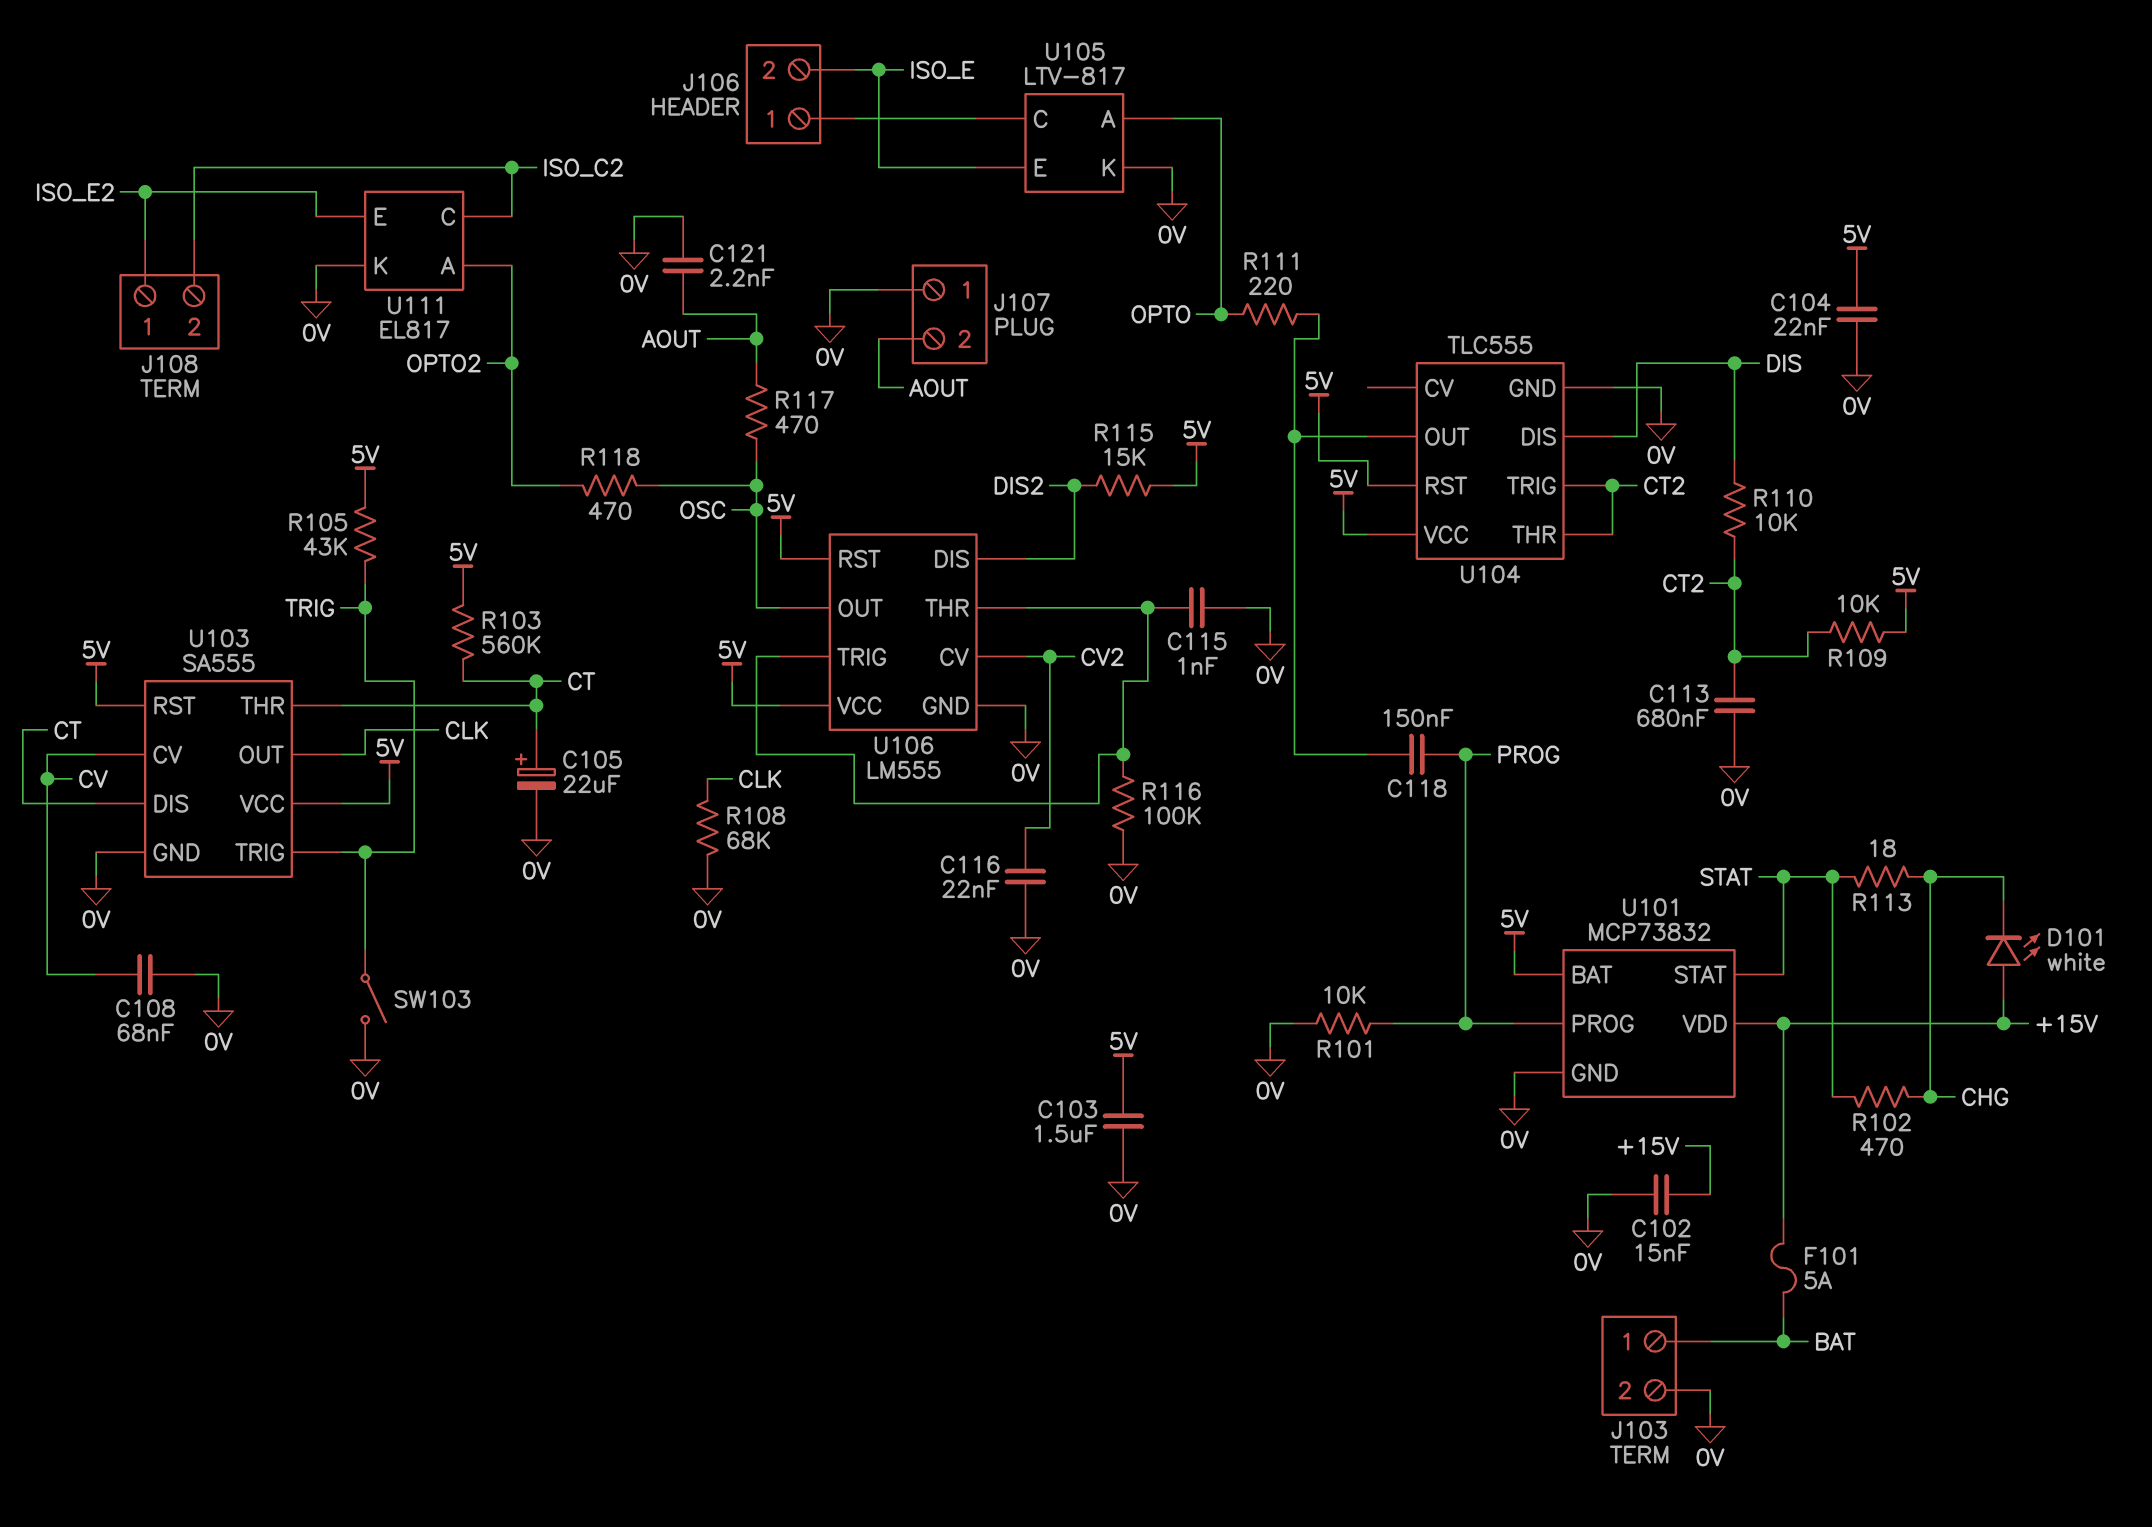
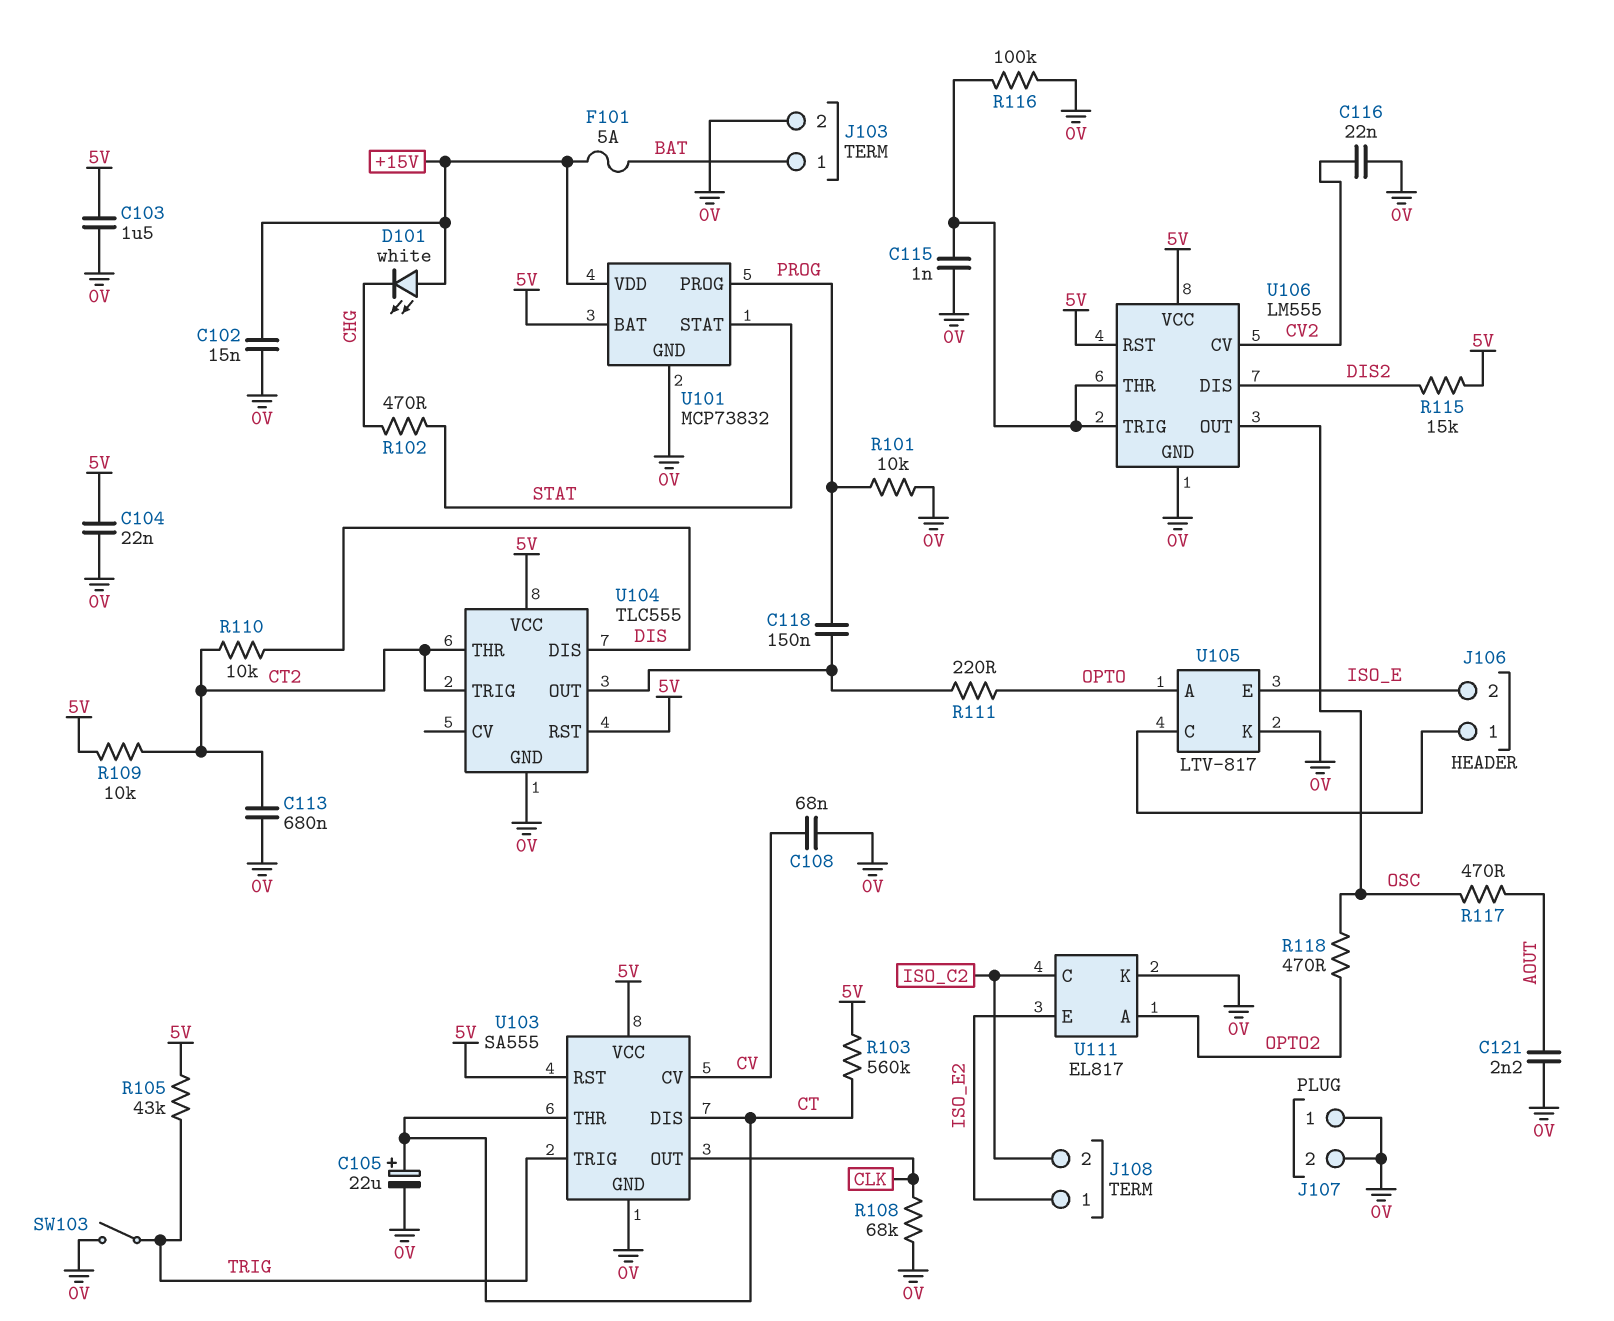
J107 pin 2: AOUT -> 0V
R113: 18 (CHG, STAT) -> none

